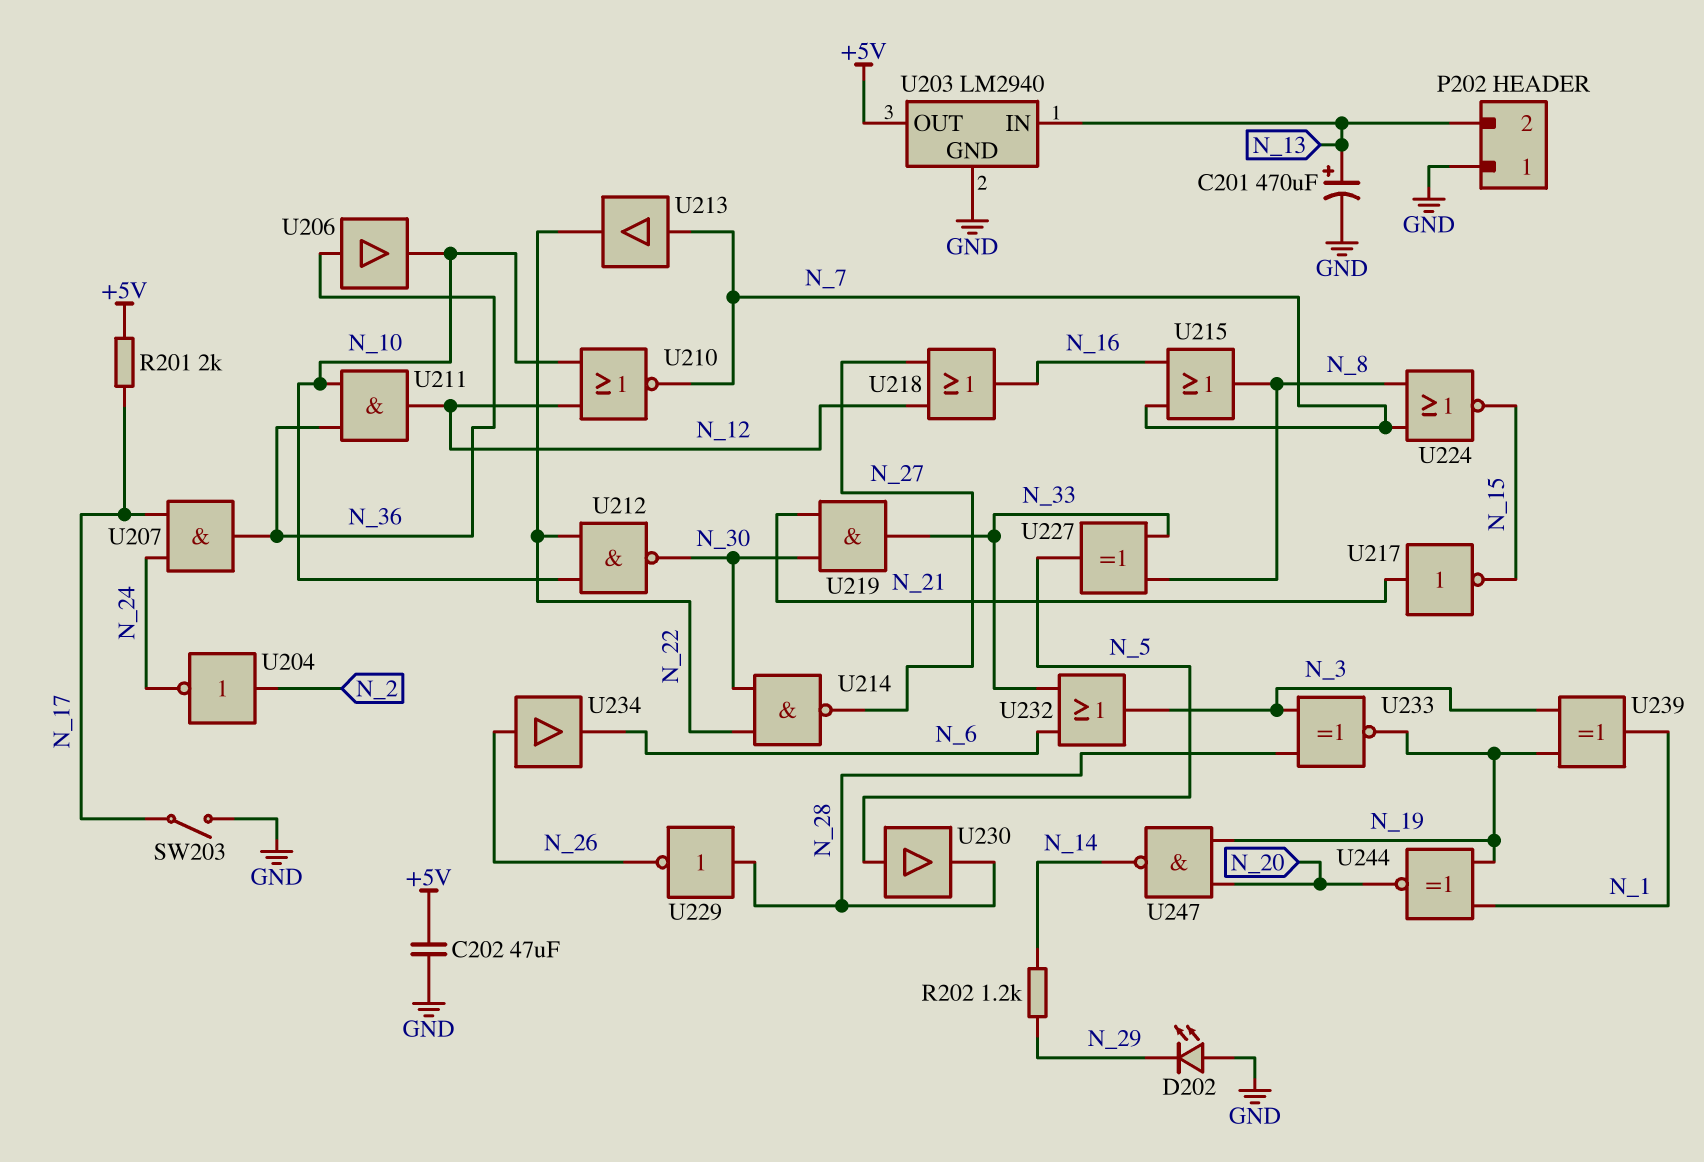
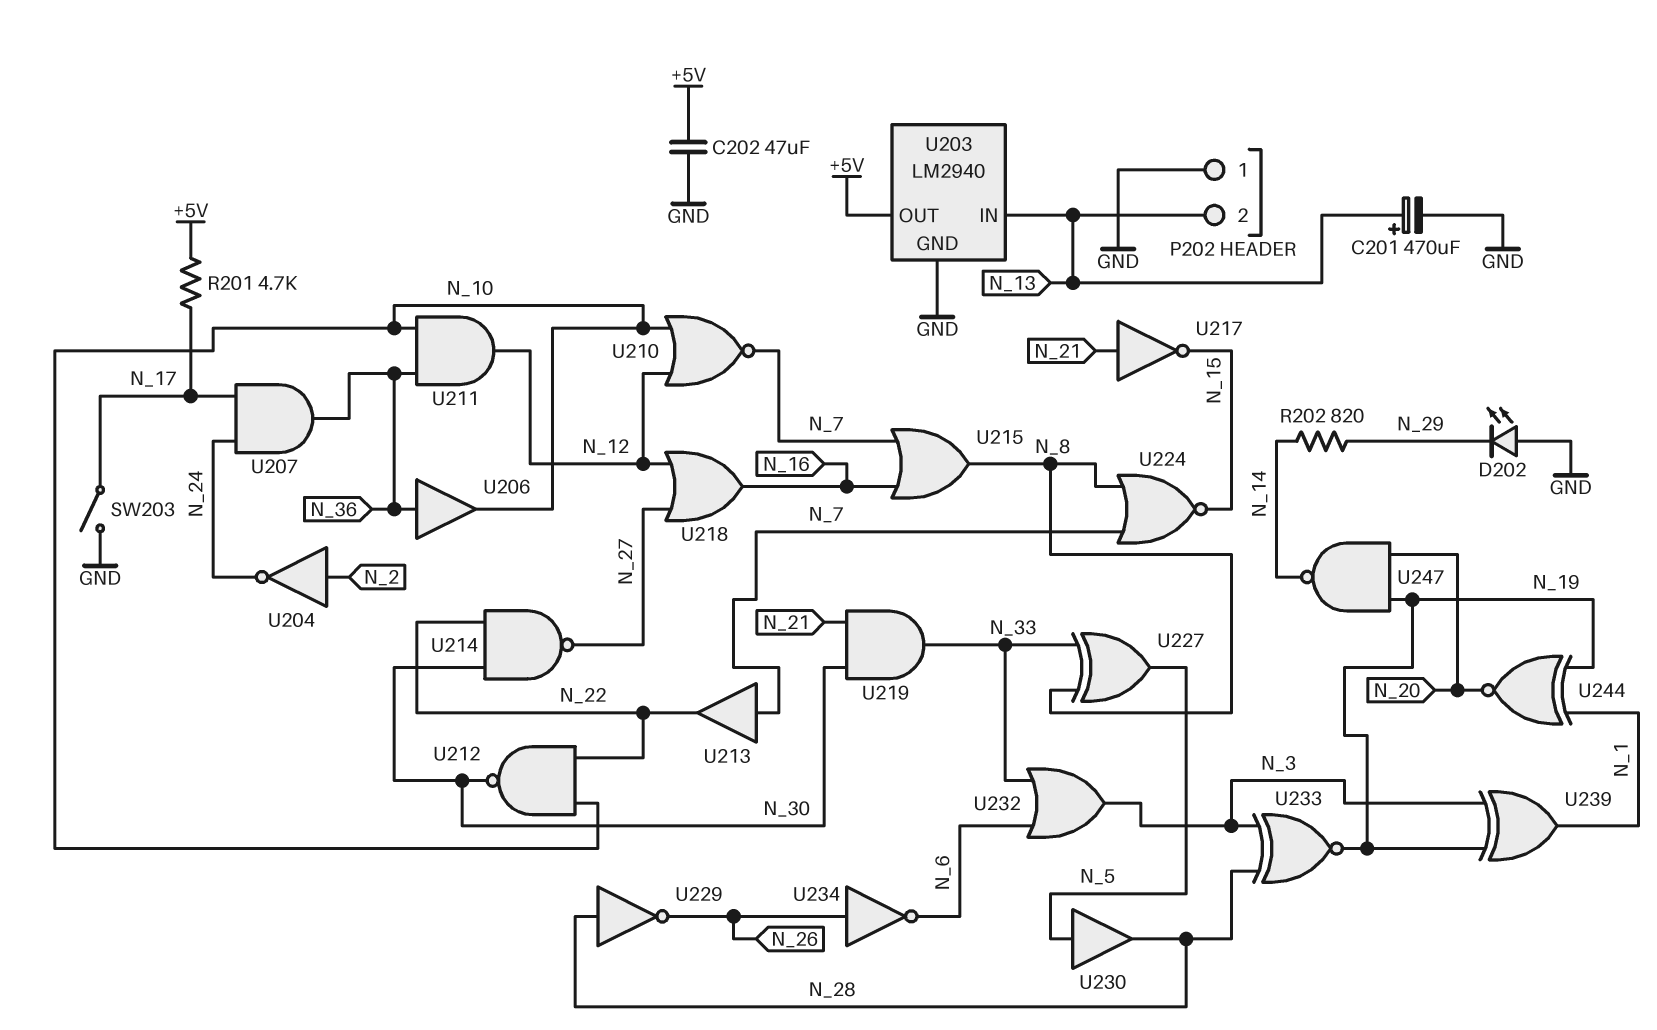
R201: 2k (+5V, N_17) -> 4.7k (+5V, N_17)
R202: 1.2k (N_14, N_29) -> 820 (N_14, N_29)
U234: buffer (in N_26, out N_6) -> NOT (in N_26, out N_6)

